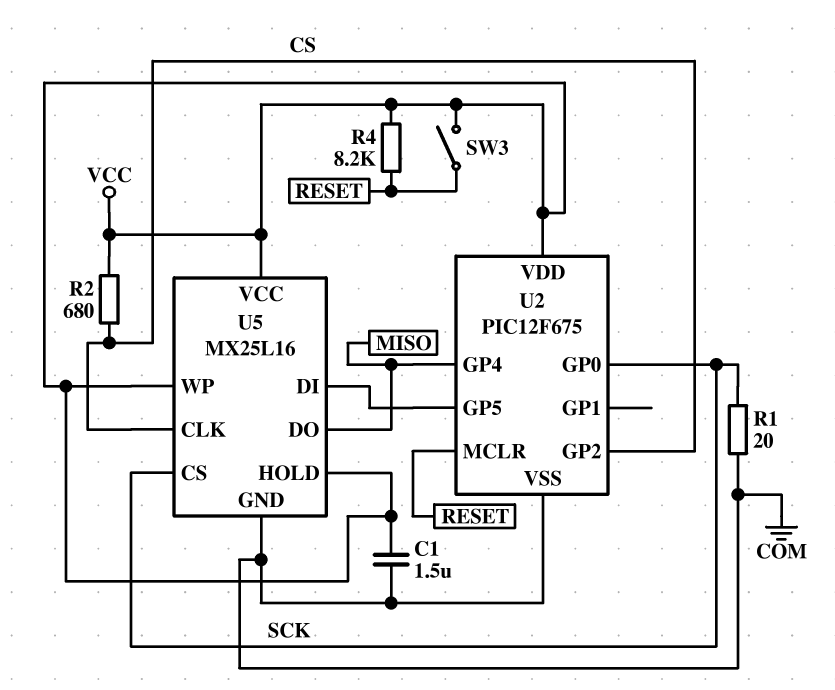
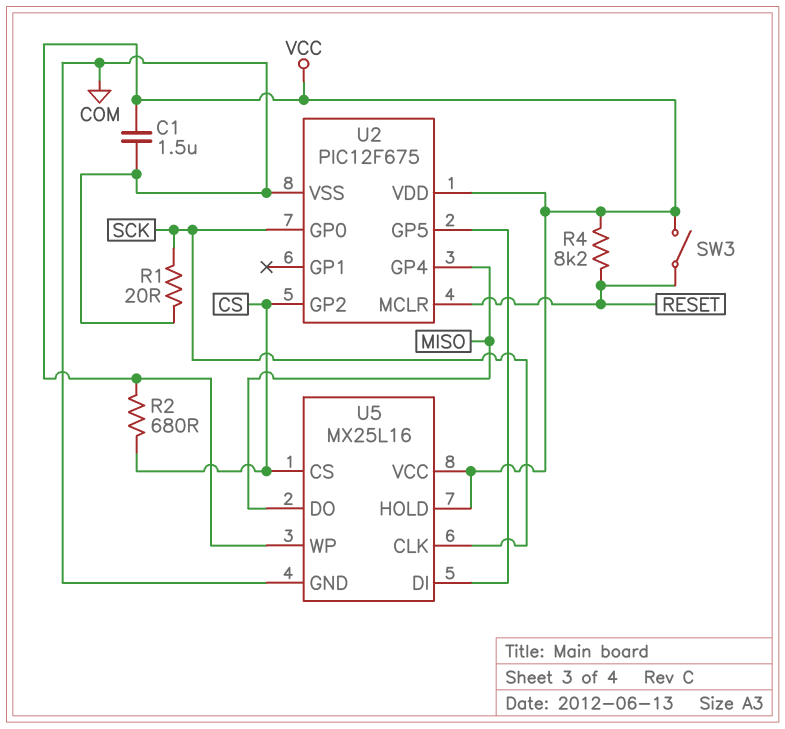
U5 pin CLK: CS -> SCK
U5 pin CS: SCK -> CS

